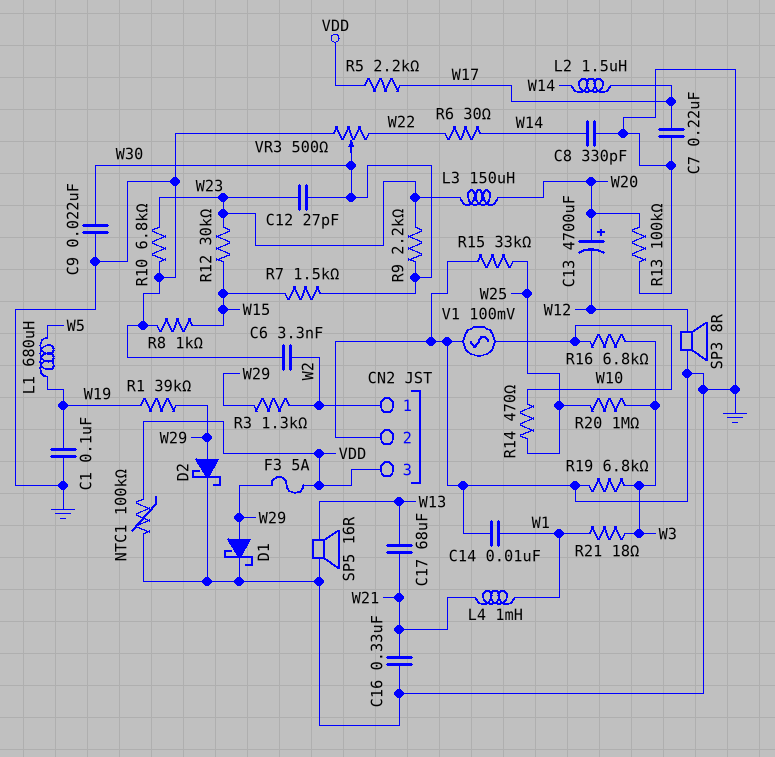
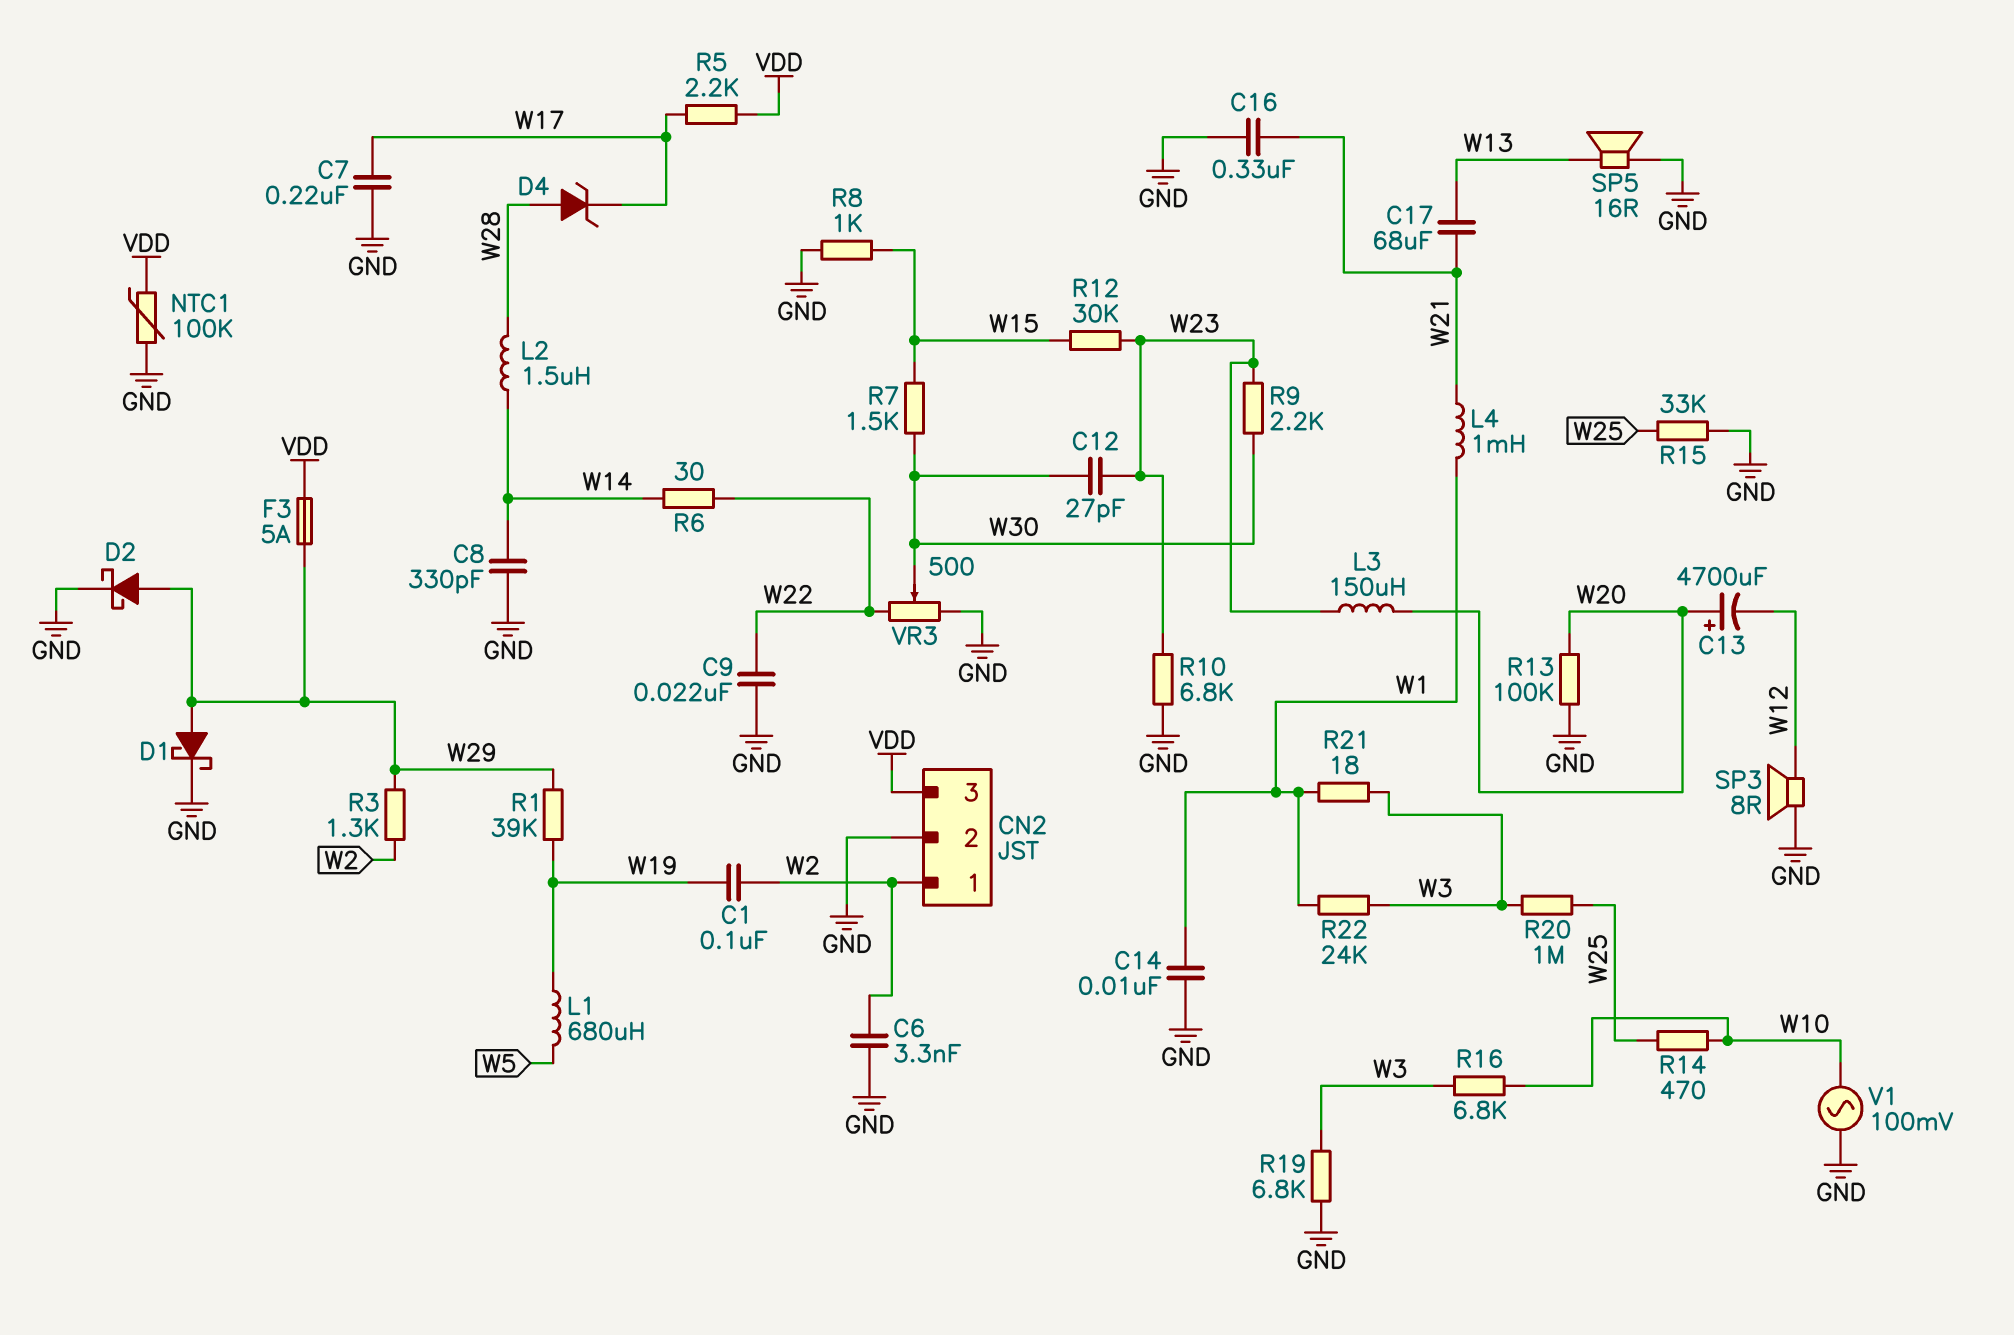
C1: 100nF (GND, W19) -> 100nF (W2, W19)
C9: 22nF (GND, W30) -> 22nF (GND, W22)
D4: none -> zener (A W28, K W17)
L2: 1.5uH (W14, W17) -> 1.5uH (W14, W28)
R22: none -> 24k (W1, W3)

